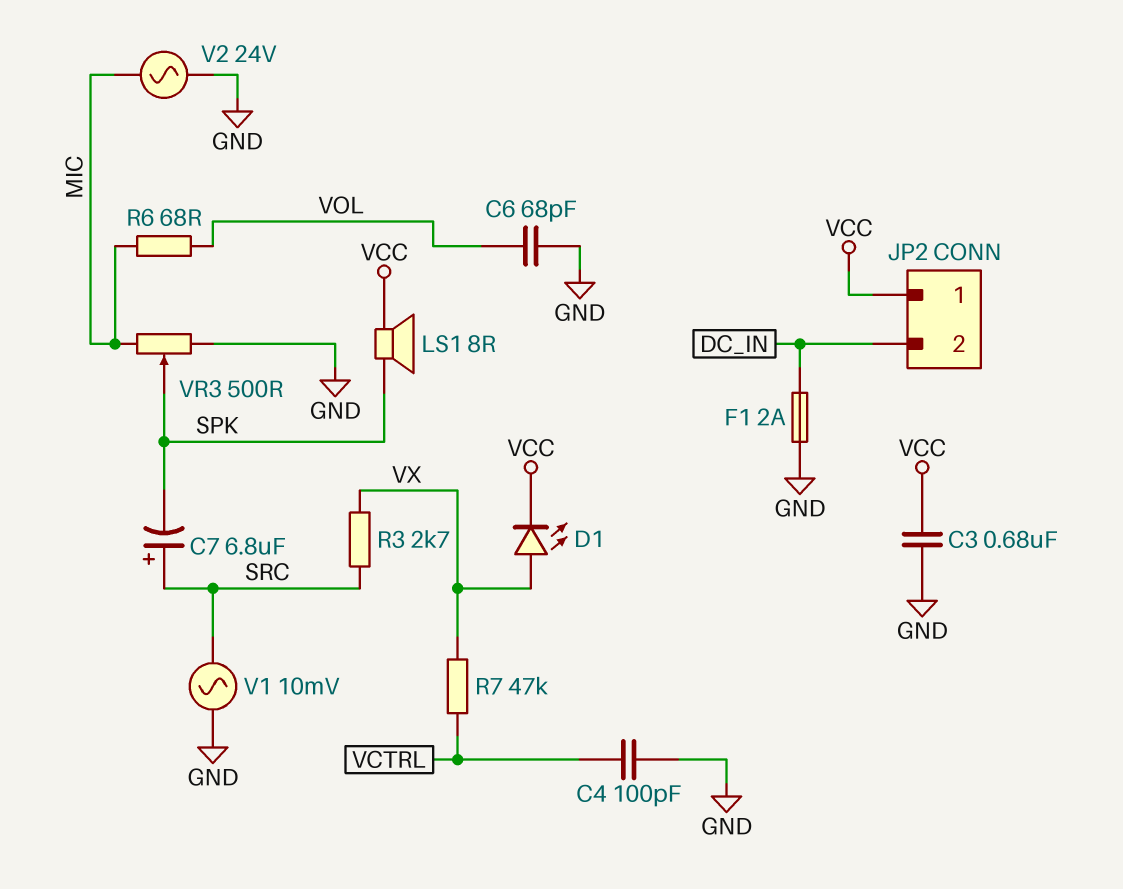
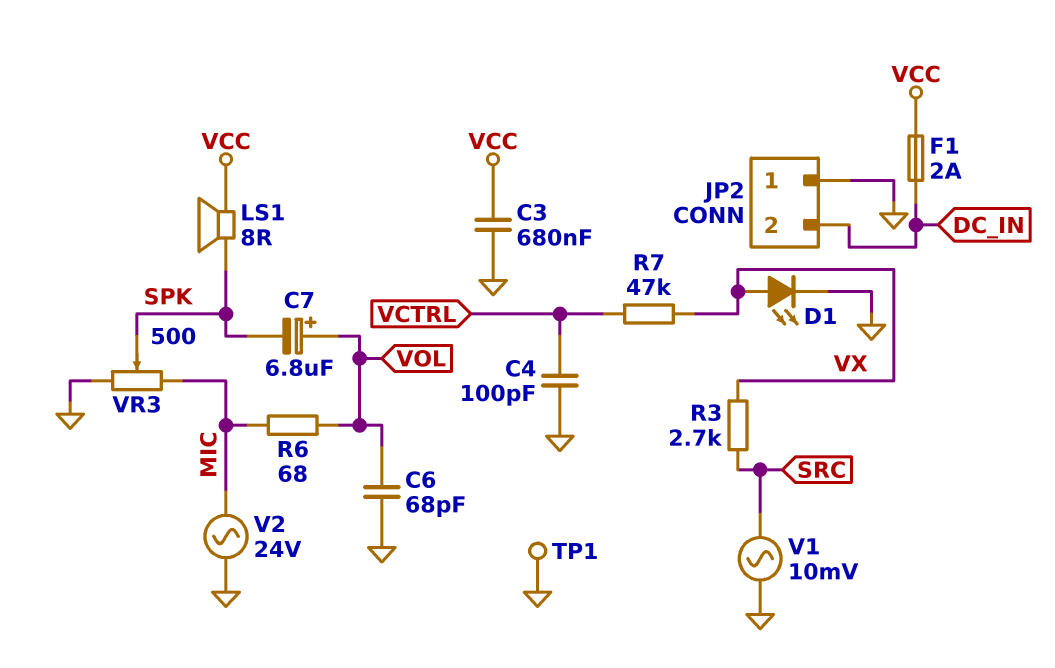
C7: 6.8uF (plus SRC, minus SPK) -> 6.8uF (plus VOL, minus SPK)
D1: LED (A VX, K VCC) -> LED (A VX, K GND)
F1: 2A (DC_IN, GND) -> 2A (DC_IN, VCC)
JP2 pin 1: VCC -> GND
TP1: none -> test point (GND)

